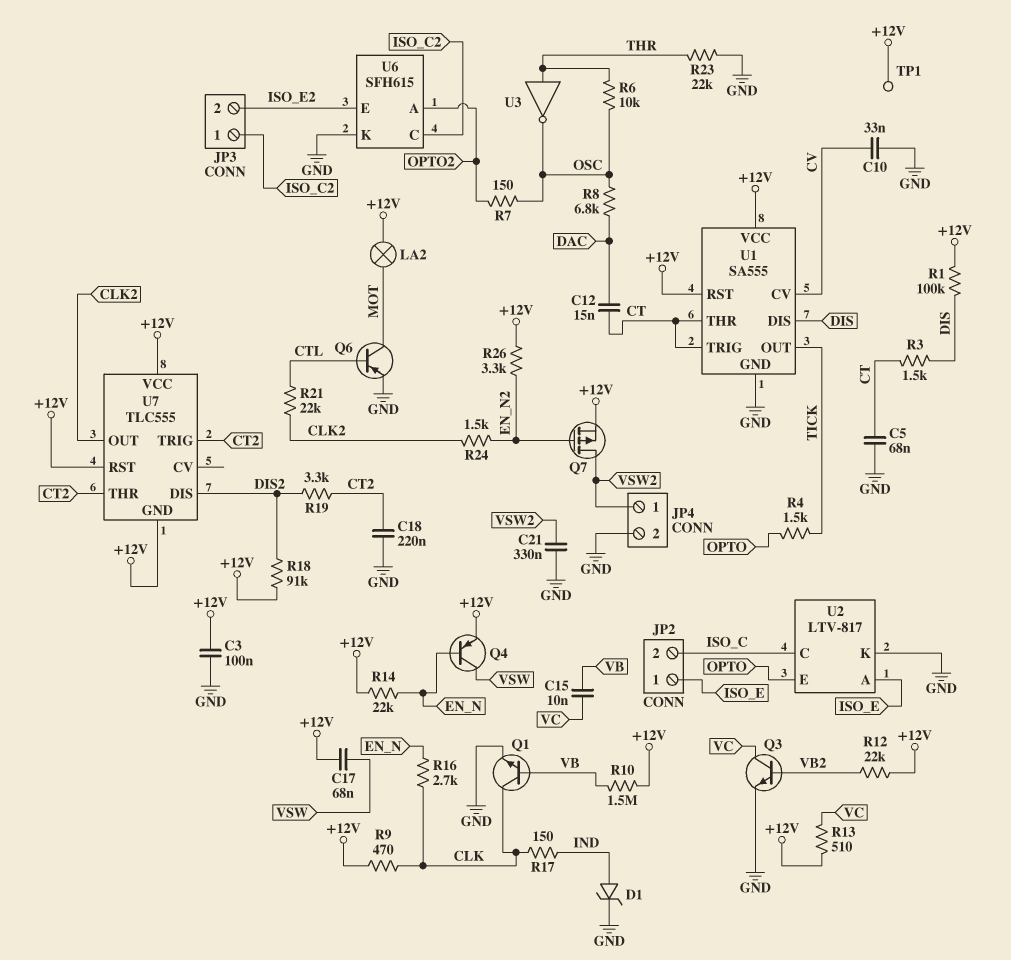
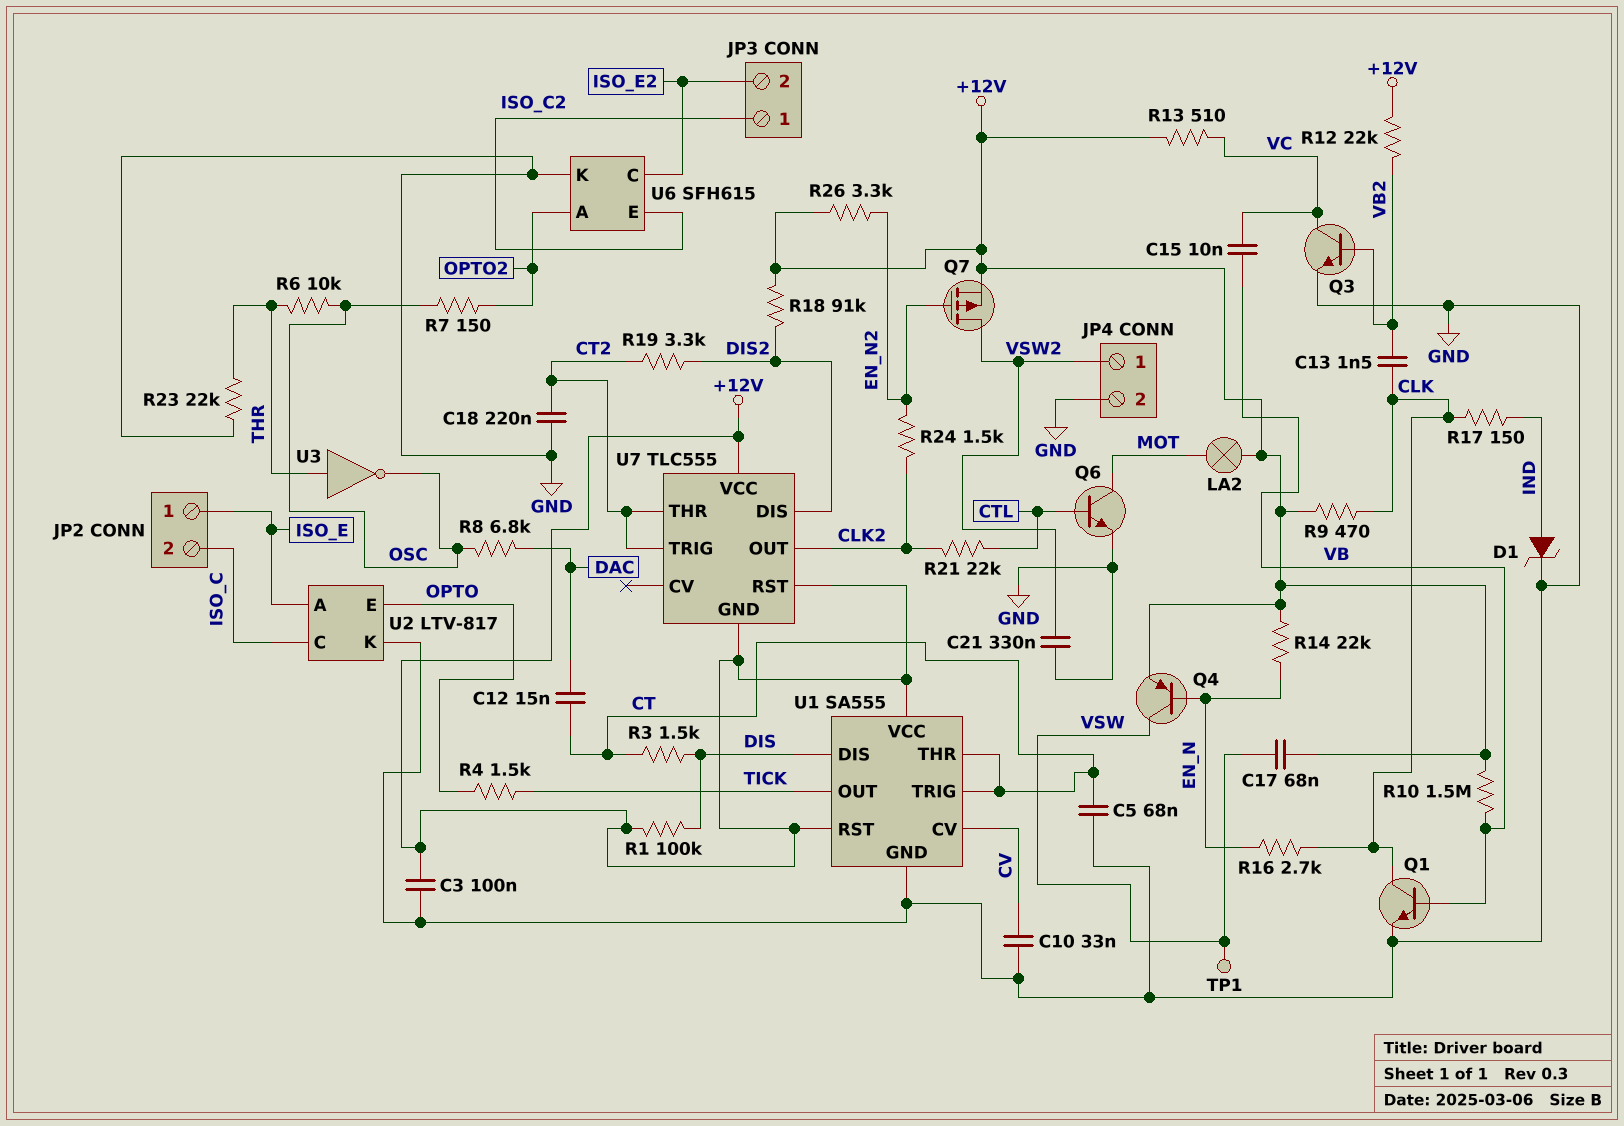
C13: none -> 1.5nF (CLK, VB2)
Q6: PNP (B CTL, C MOT, E GND) -> NPN (B CTL, C MOT, E GND)
TP1: test point (+12V) -> test point (VSW)
U6 pin C: ISO_C2 -> ISO_E2
U6 pin E: ISO_E2 -> ISO_C2

